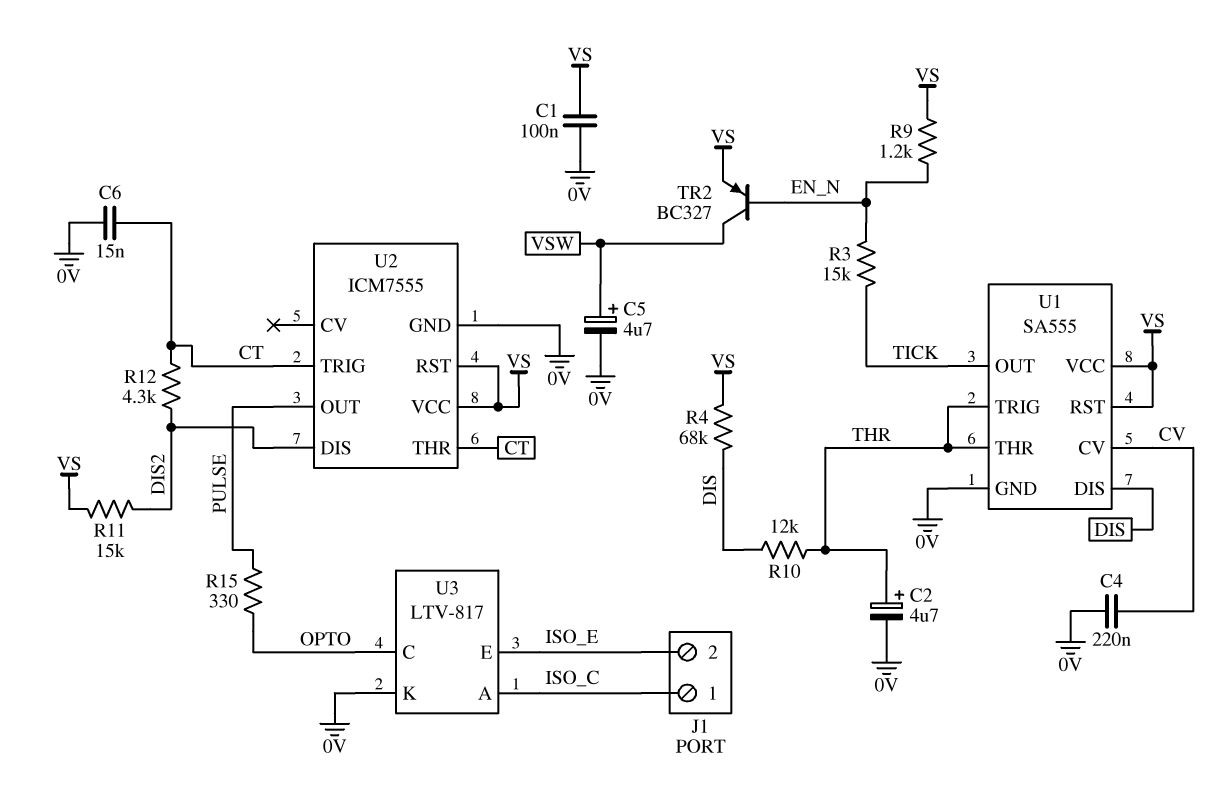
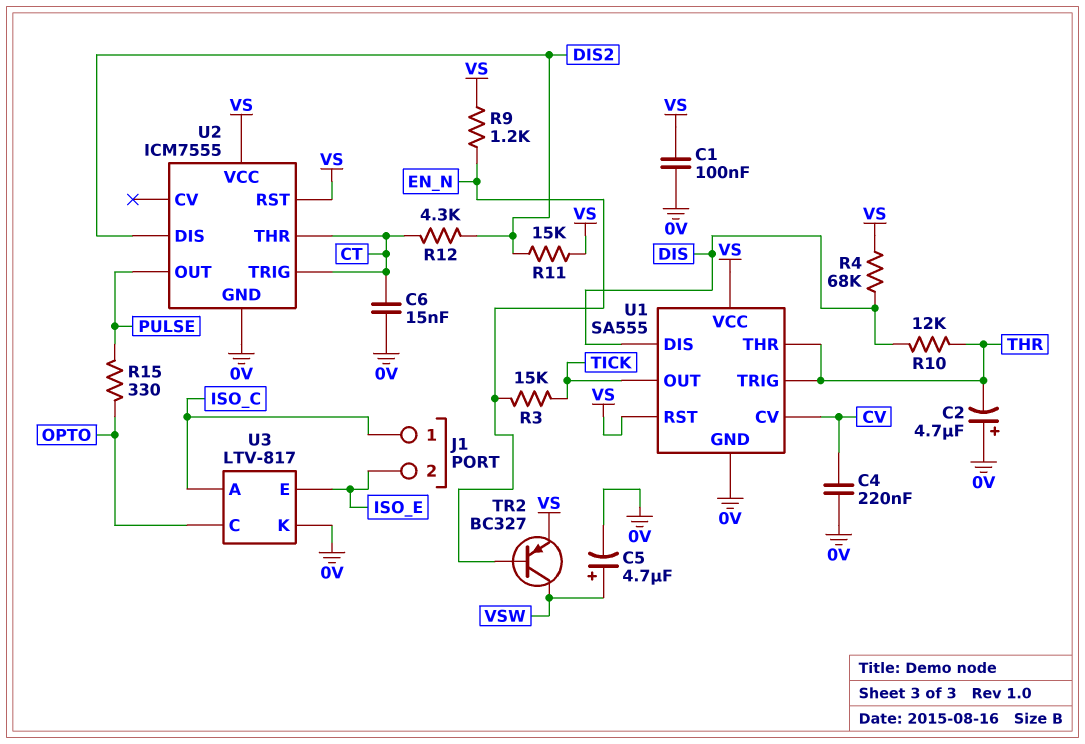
C2: 4.7uF (plus THR, minus 0V) -> 4.7uF (plus 0V, minus THR)

